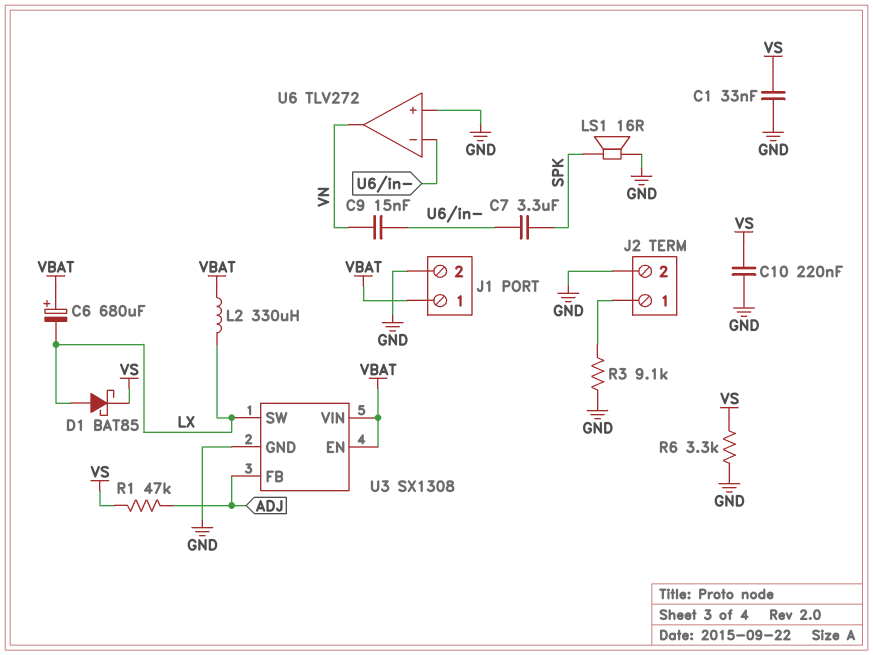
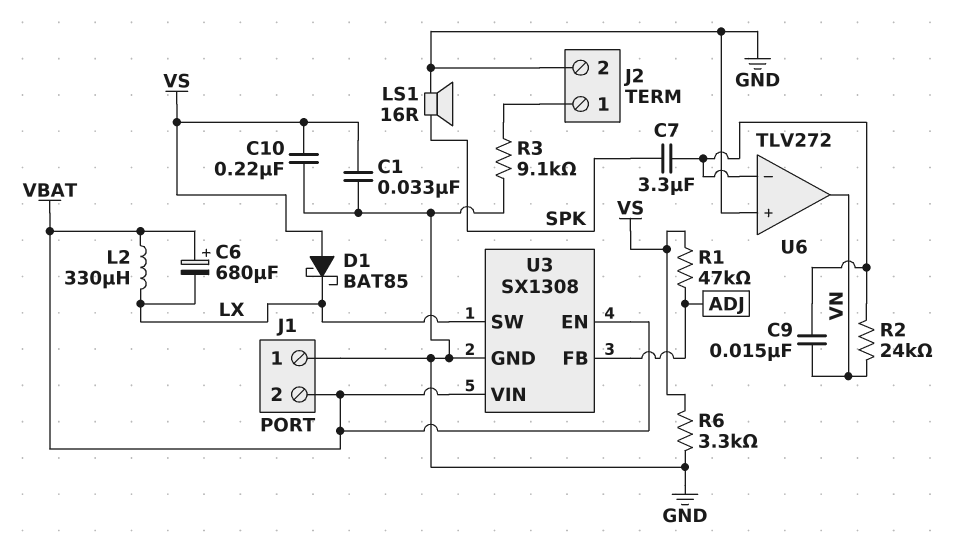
D1: schottky BAT85 (A LX, K VS) -> schottky BAT85 (A VS, K LX)
J1 pin 1: VBAT -> GND
J1 pin 2: GND -> VBAT
R2: none -> 24k (U6/in-, VN)

